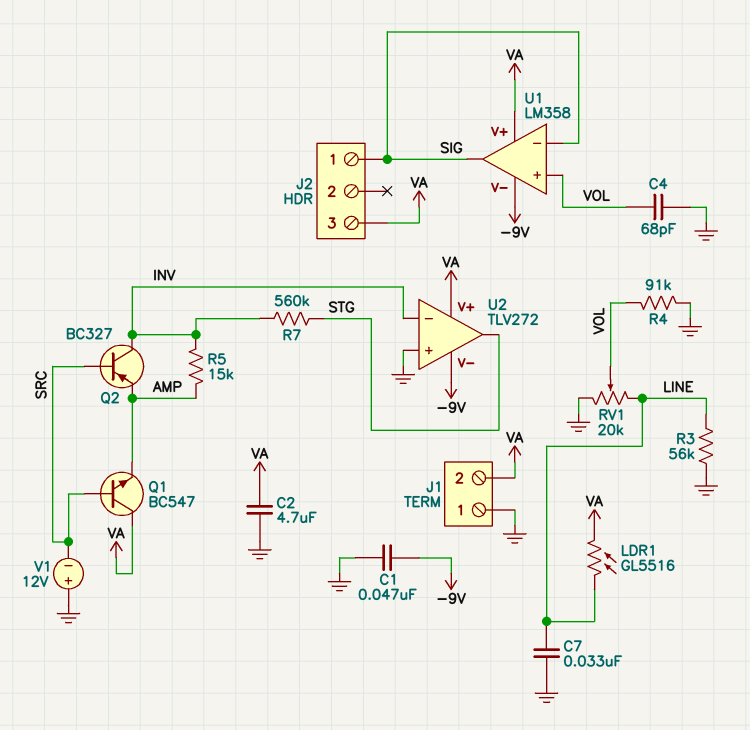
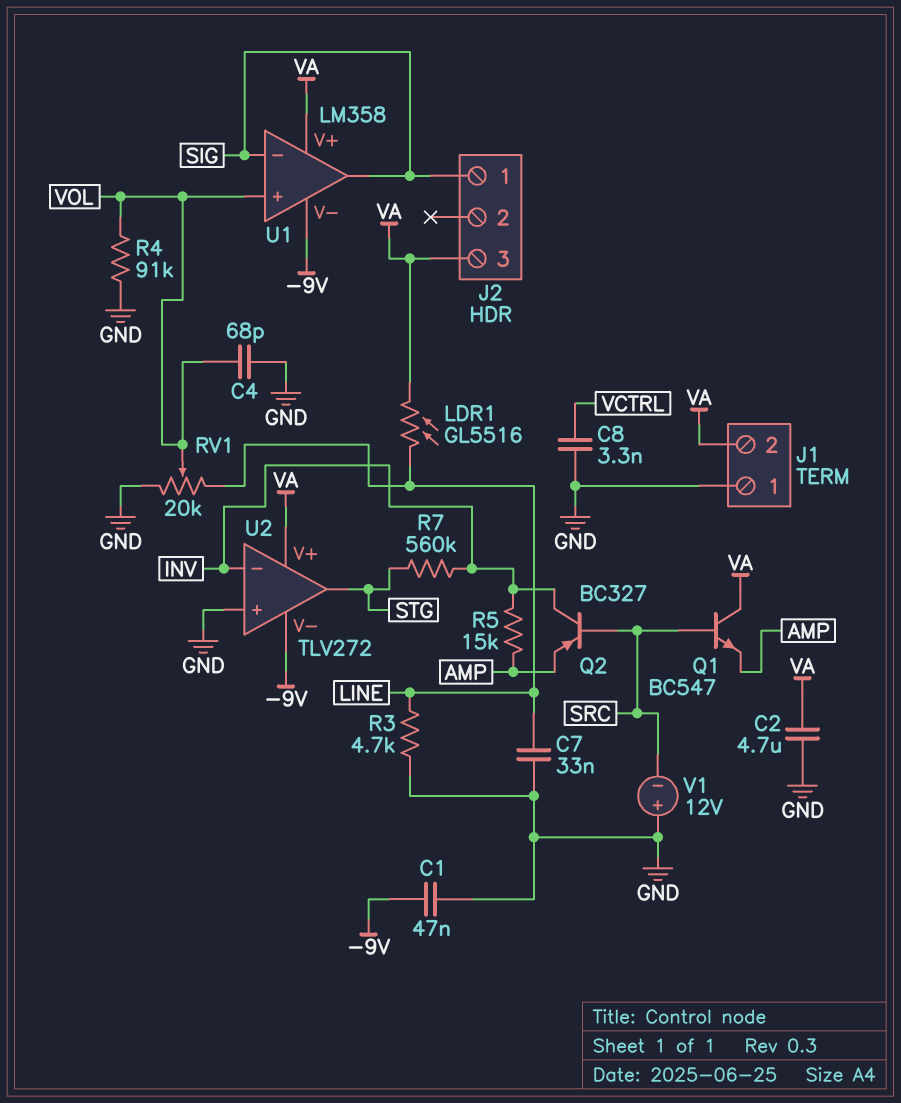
C8: none -> 3.3nF (GND, VCTRL)
R3: 56k (GND, LINE) -> 4.7k (GND, LINE)

